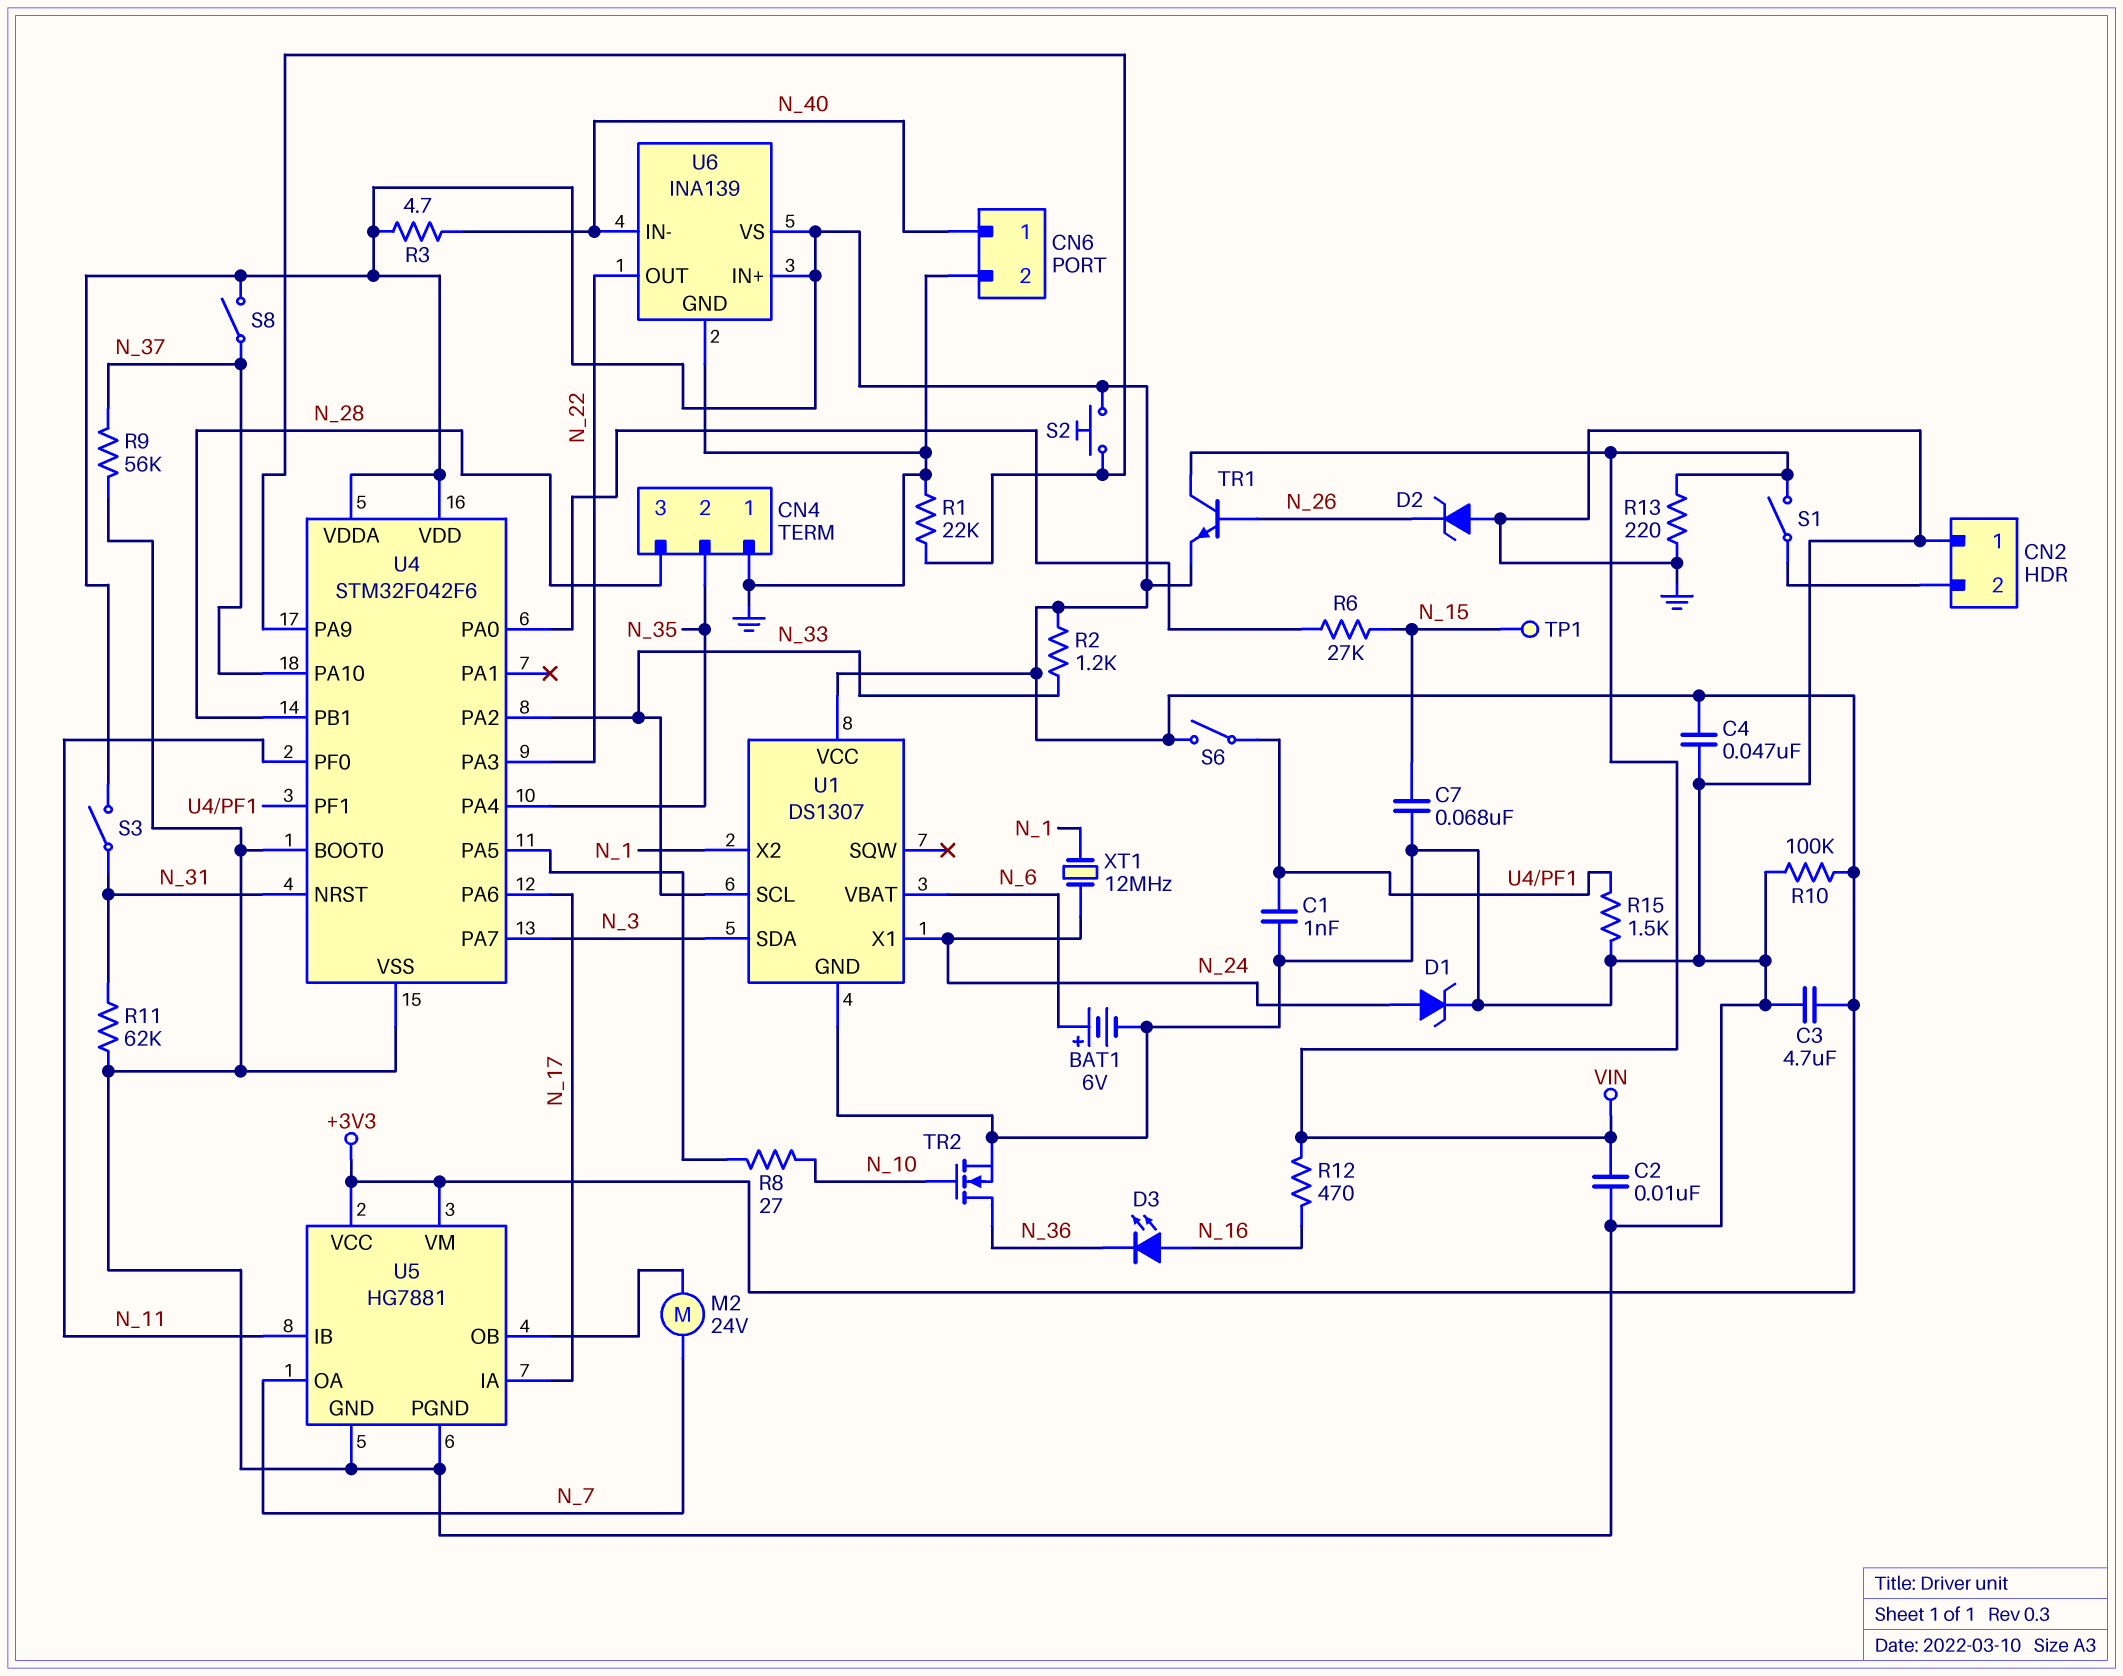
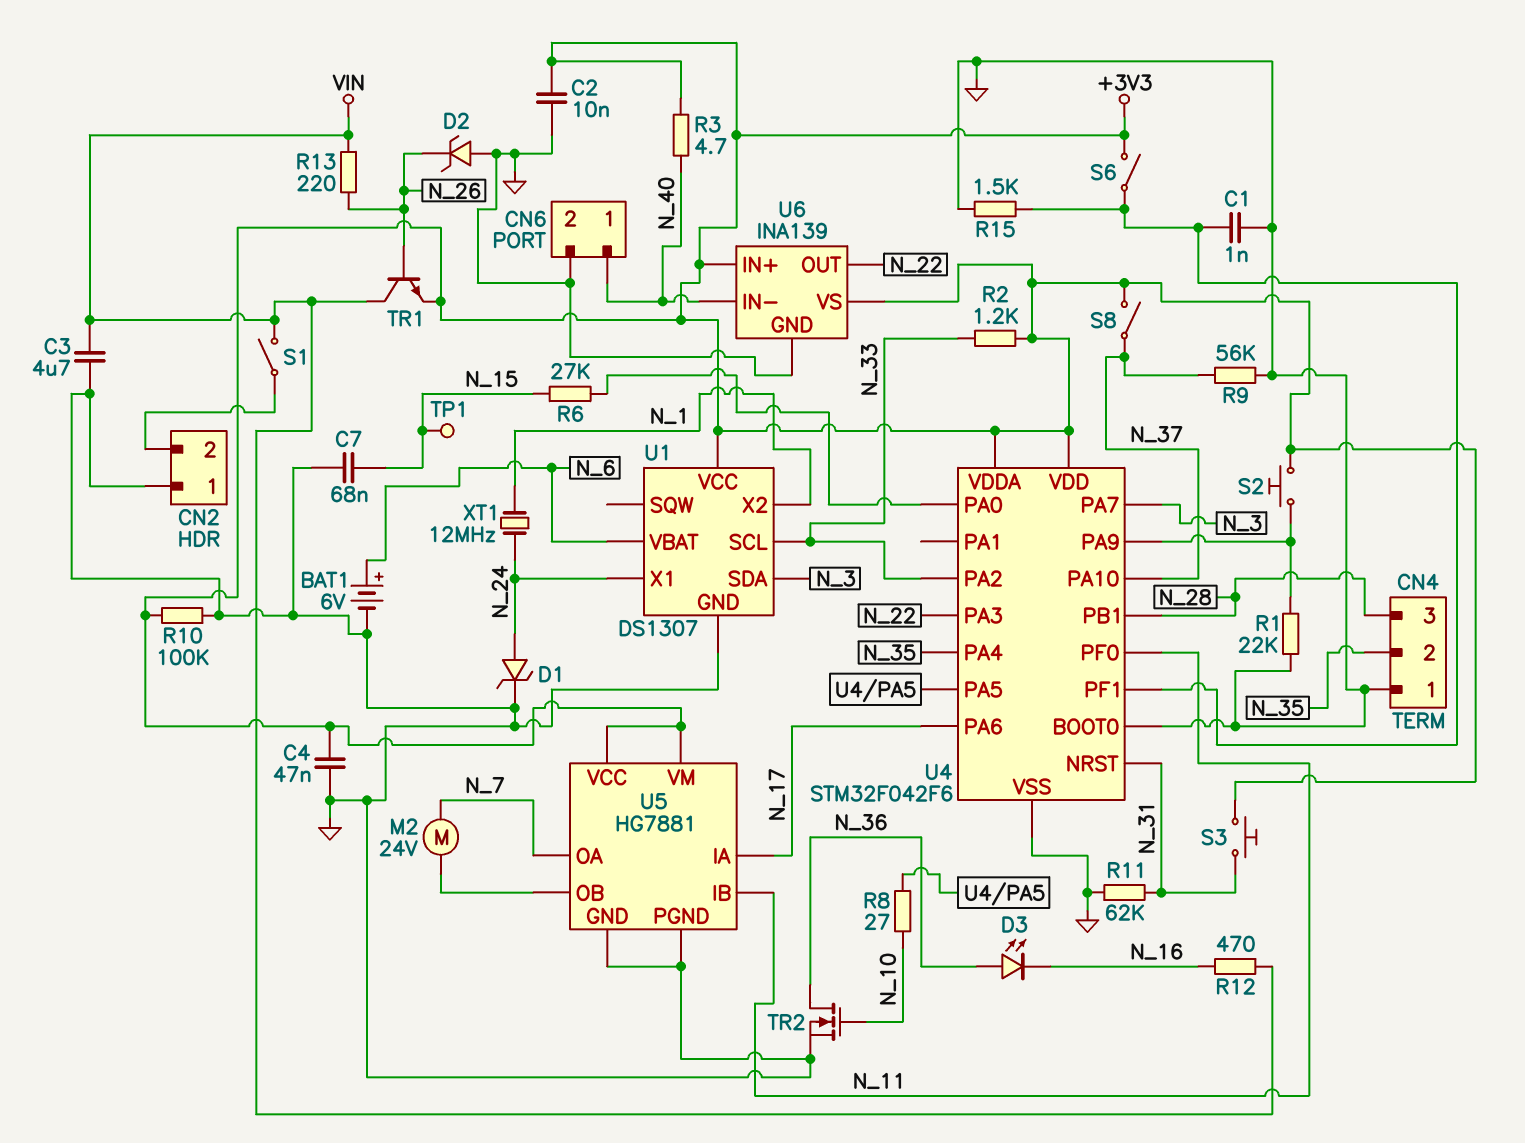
C2: 10nF (GND, VIN) -> 10nF (+3V3, GND)
C3: 4.7uF (+3V3, GND) -> 4.7uF (GND, VIN)
D3: LED (A N_16, K N_36) -> LED (A N_36, K N_16)
R13: 220 (GND, VIN) -> 220 (N_26, VIN)
S3: switch (+3V3, N_31) -> button (+3V3, N_31)

